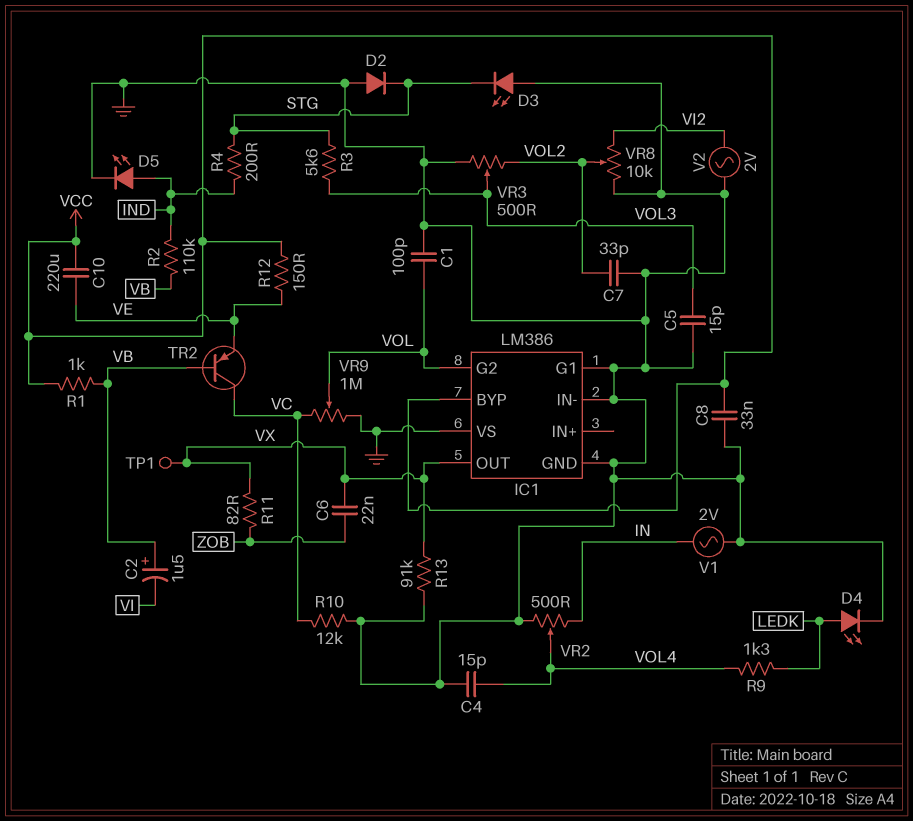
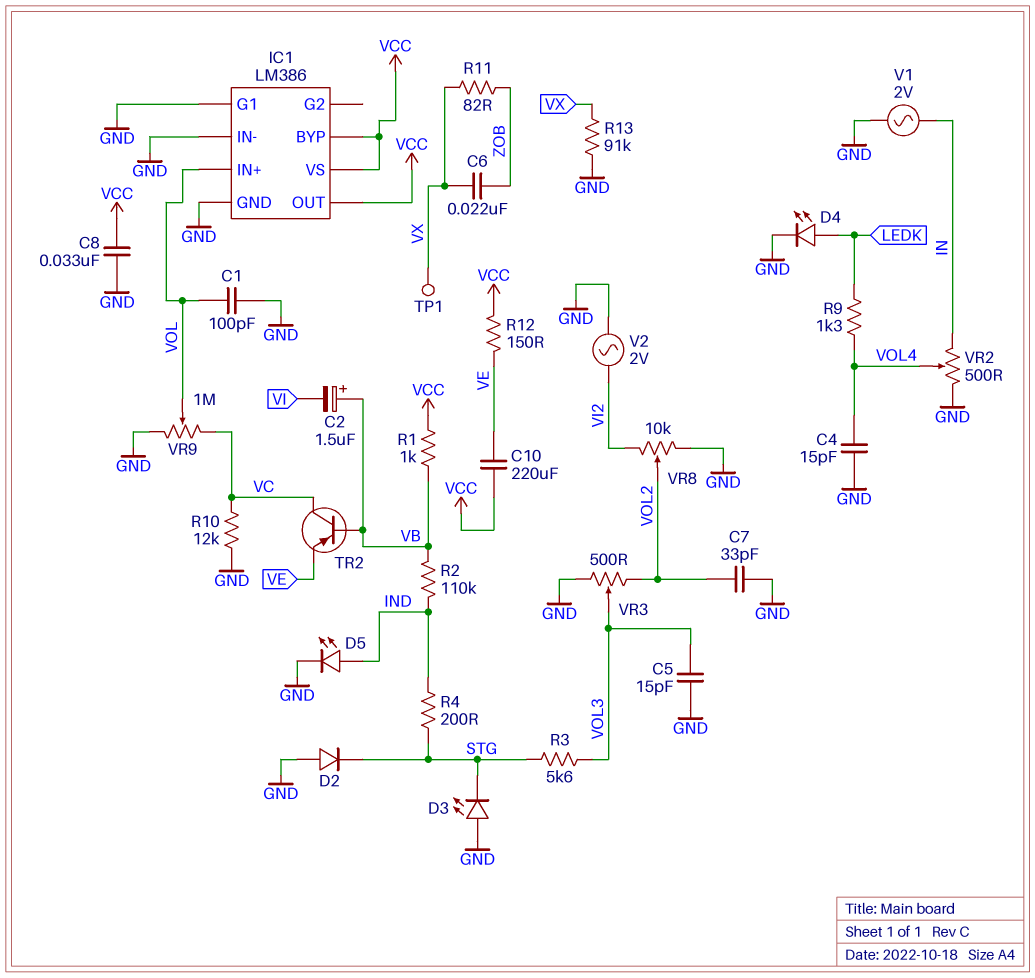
IC1 pin G2: VOL -> none
IC1 pin IN+: none -> VOL
IC1 pin OUT: VX -> VCC
IC1 pin VS: GND -> VCC

